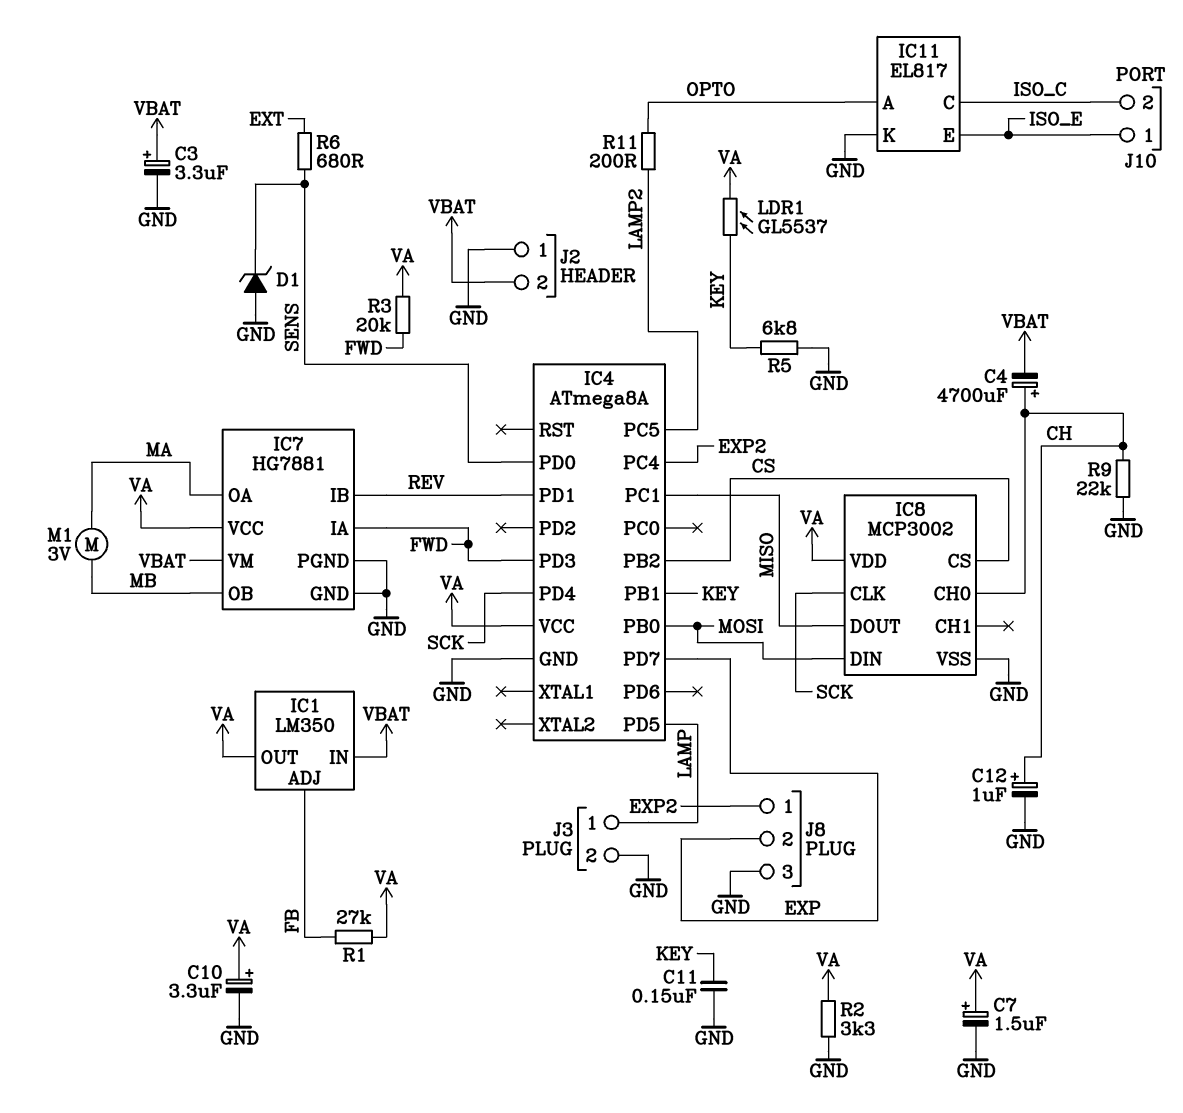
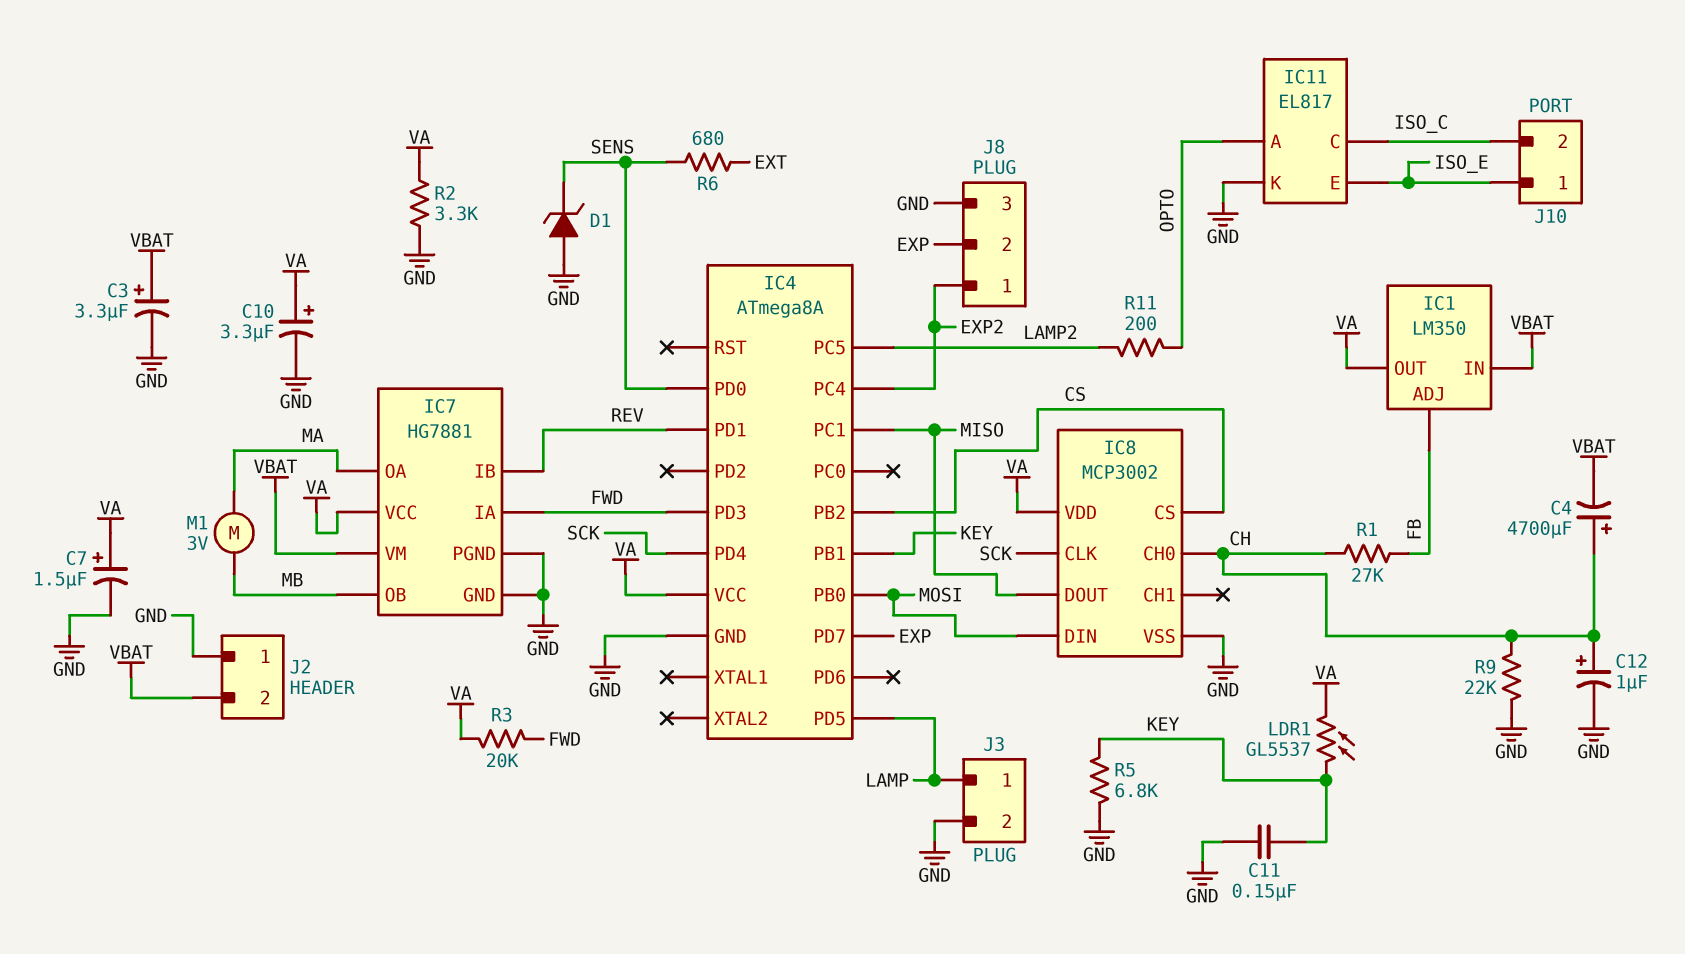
R1: 27k (FB, VA) -> 27k (CH, FB)

